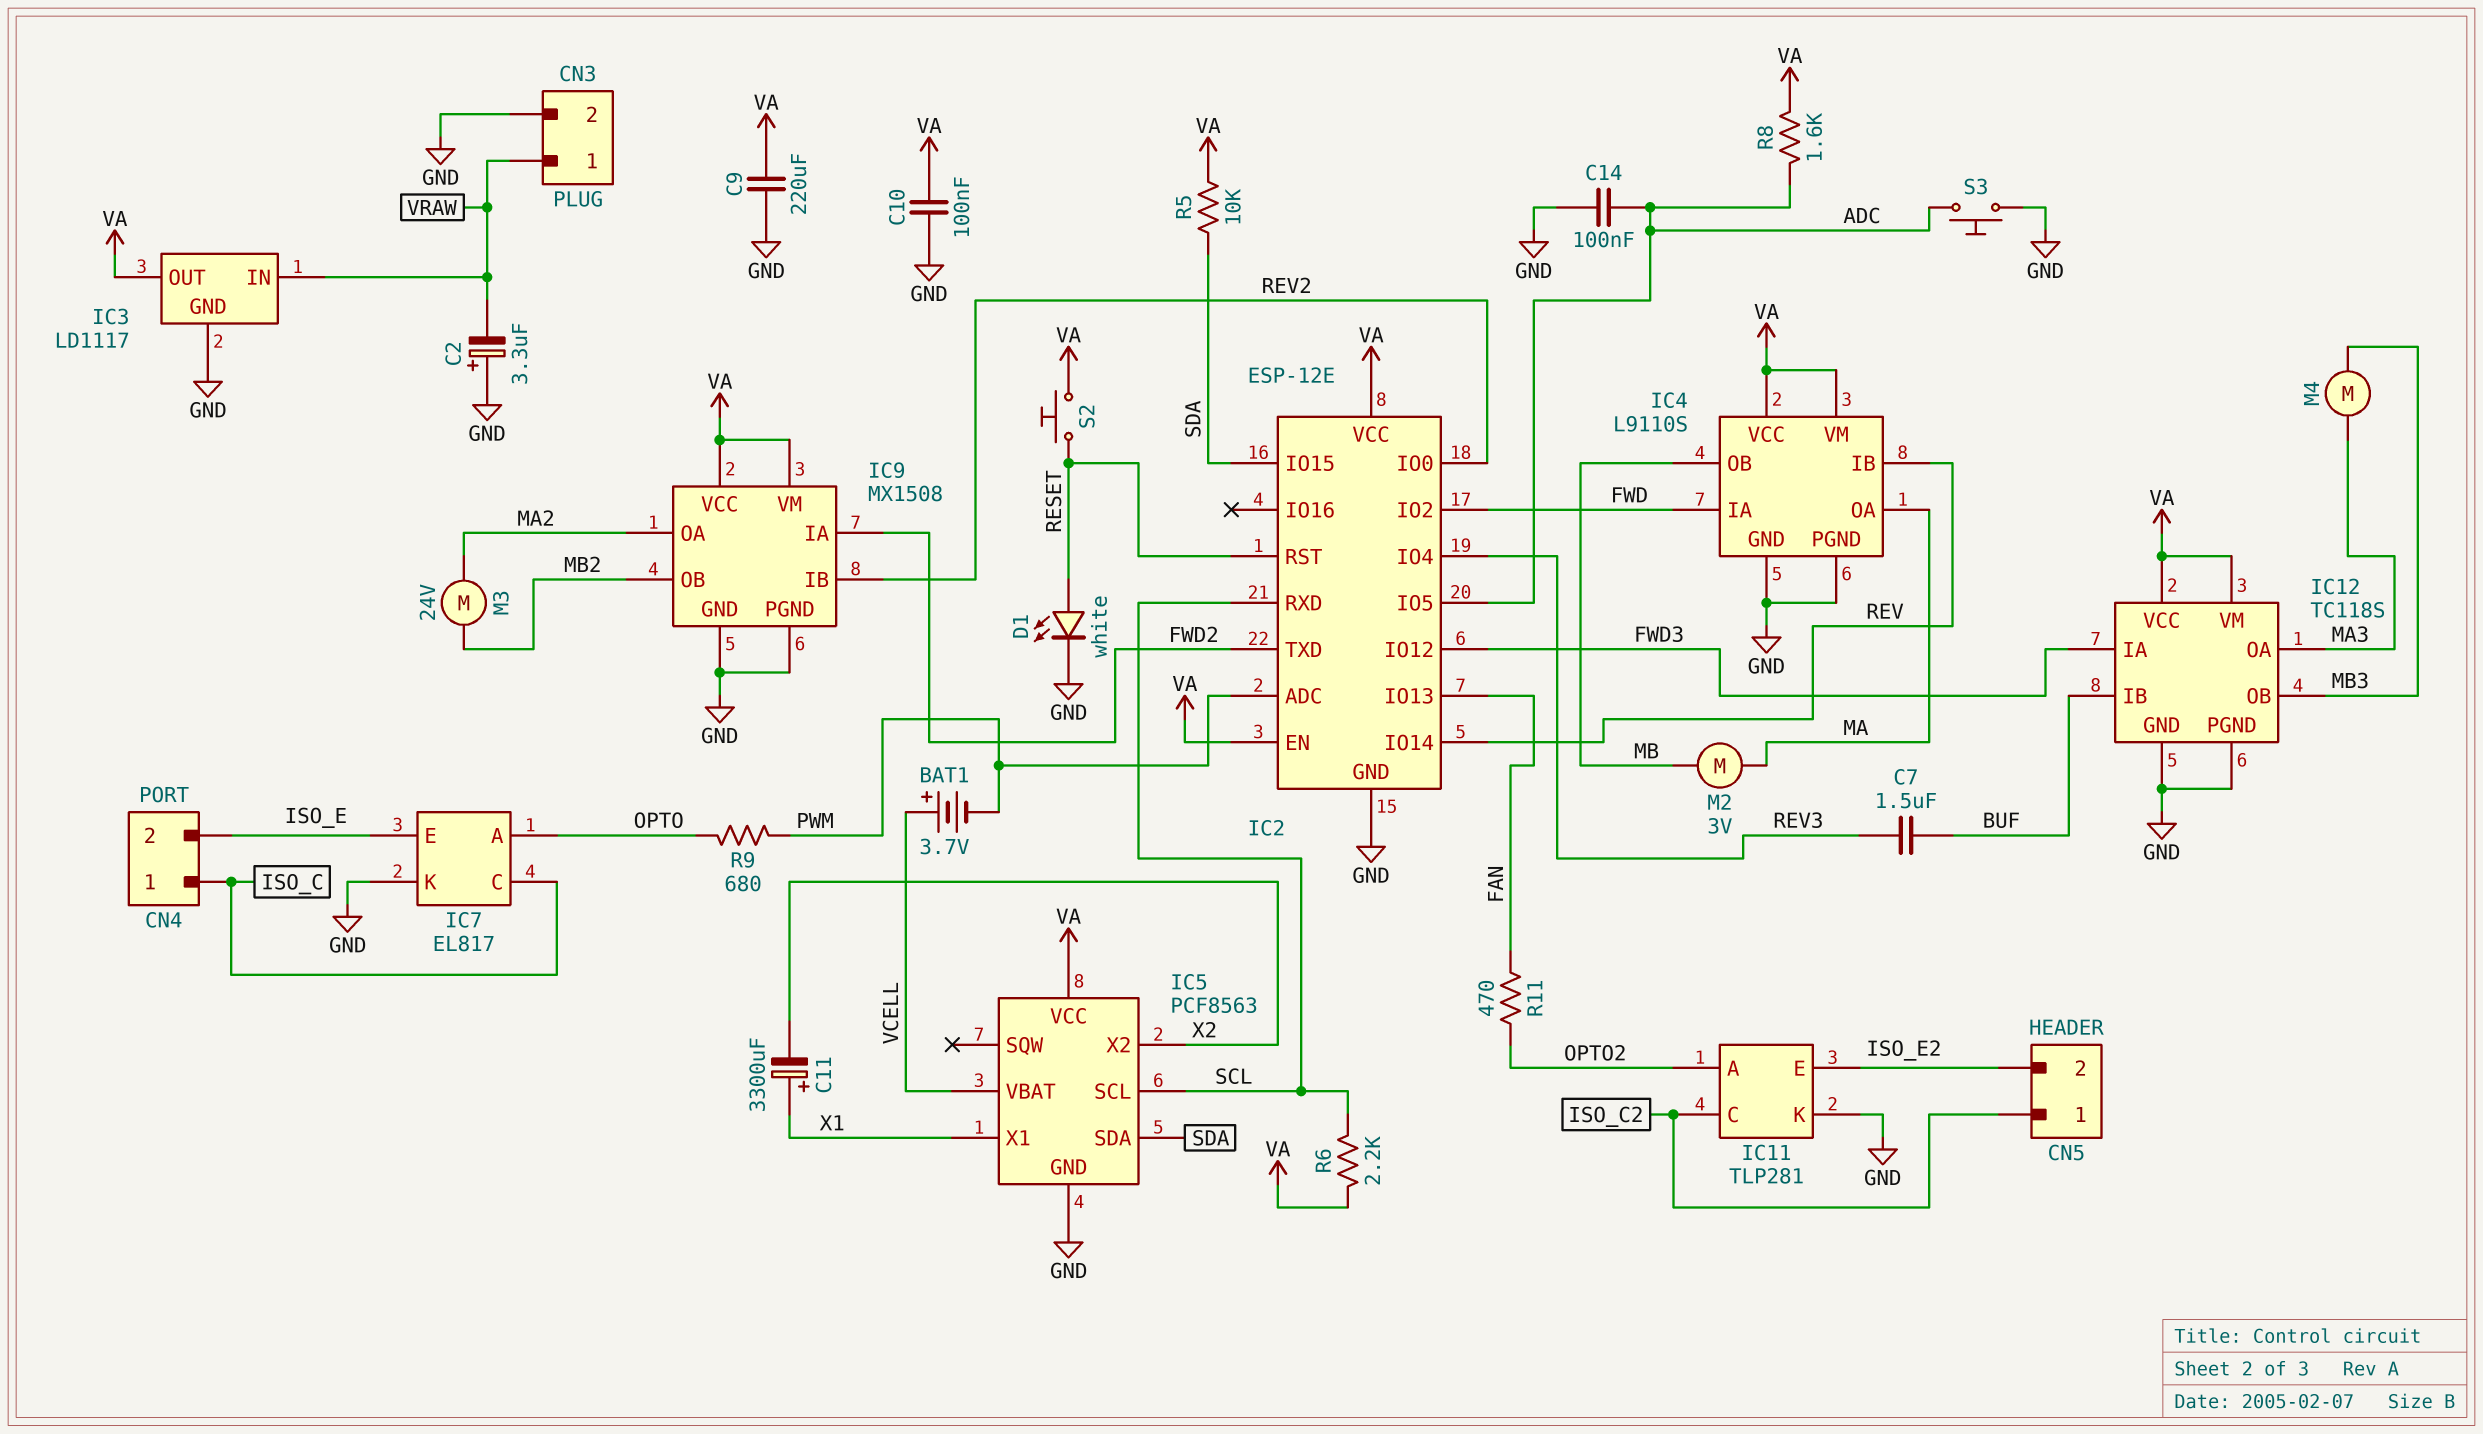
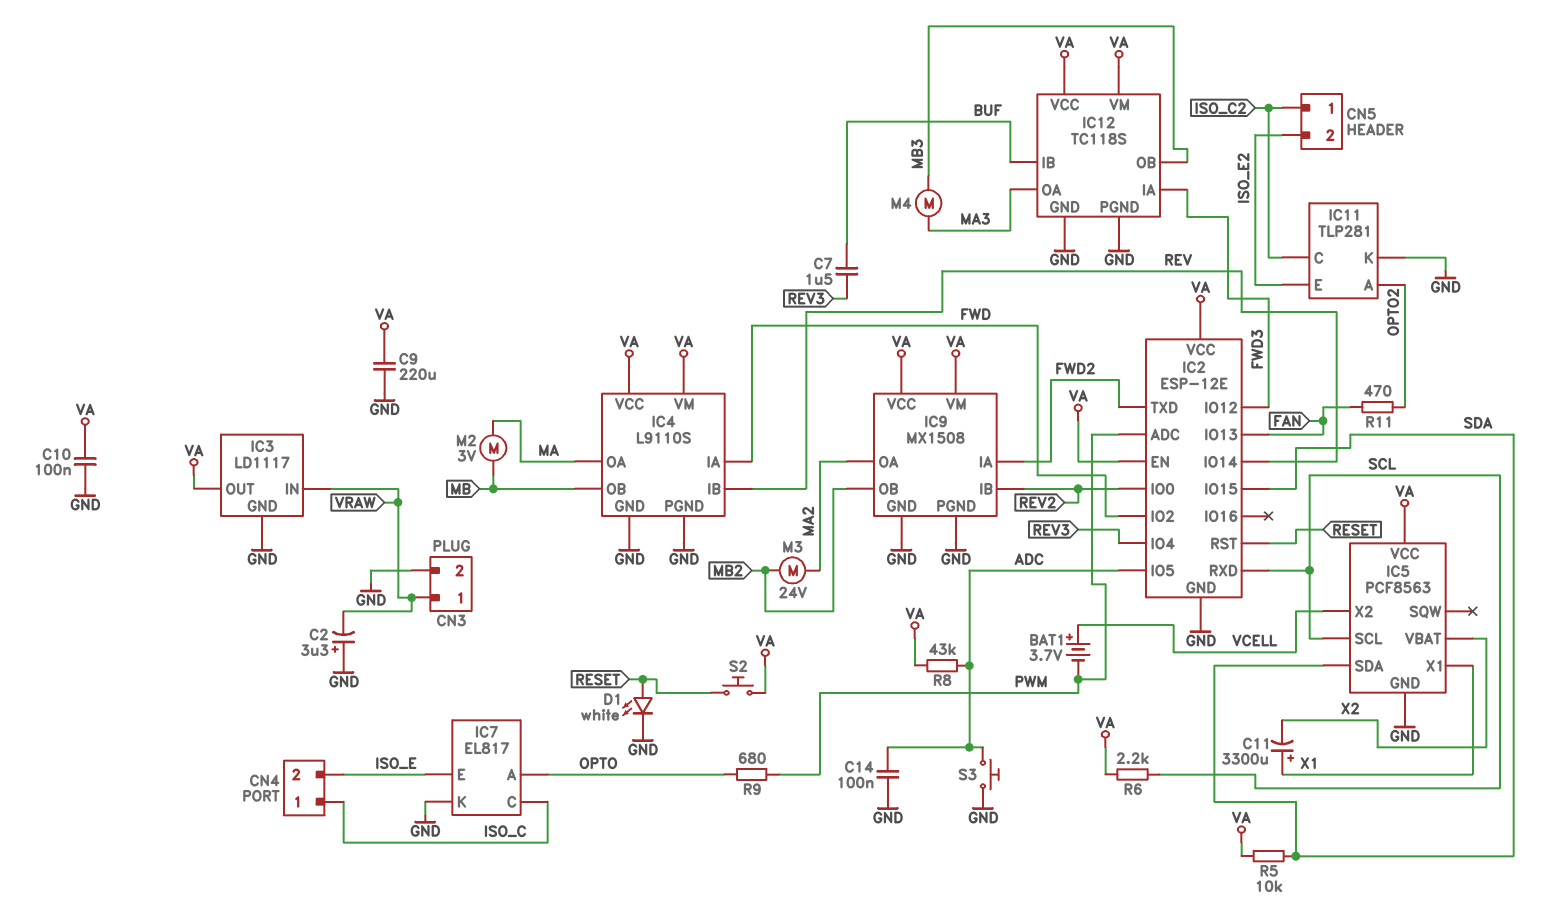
IC5 pin VBAT: VCELL -> X2
IC5 pin X2: X2 -> VCELL
R8: 1.6k (ADC, VA) -> 43k (ADC, VA)

